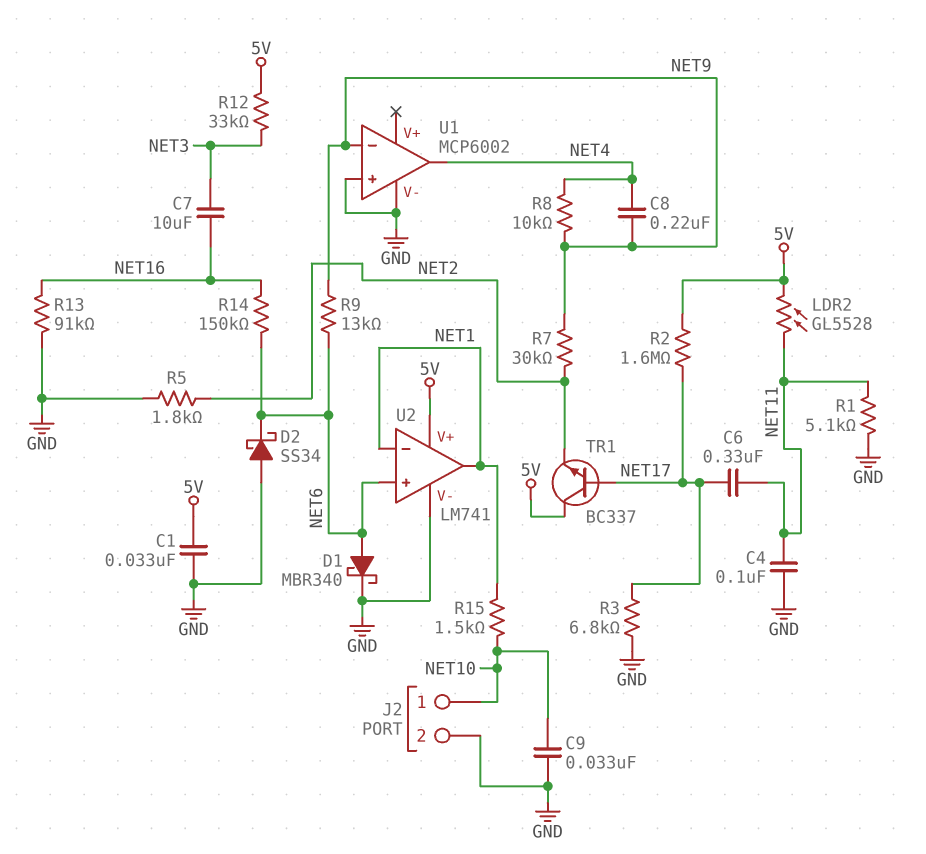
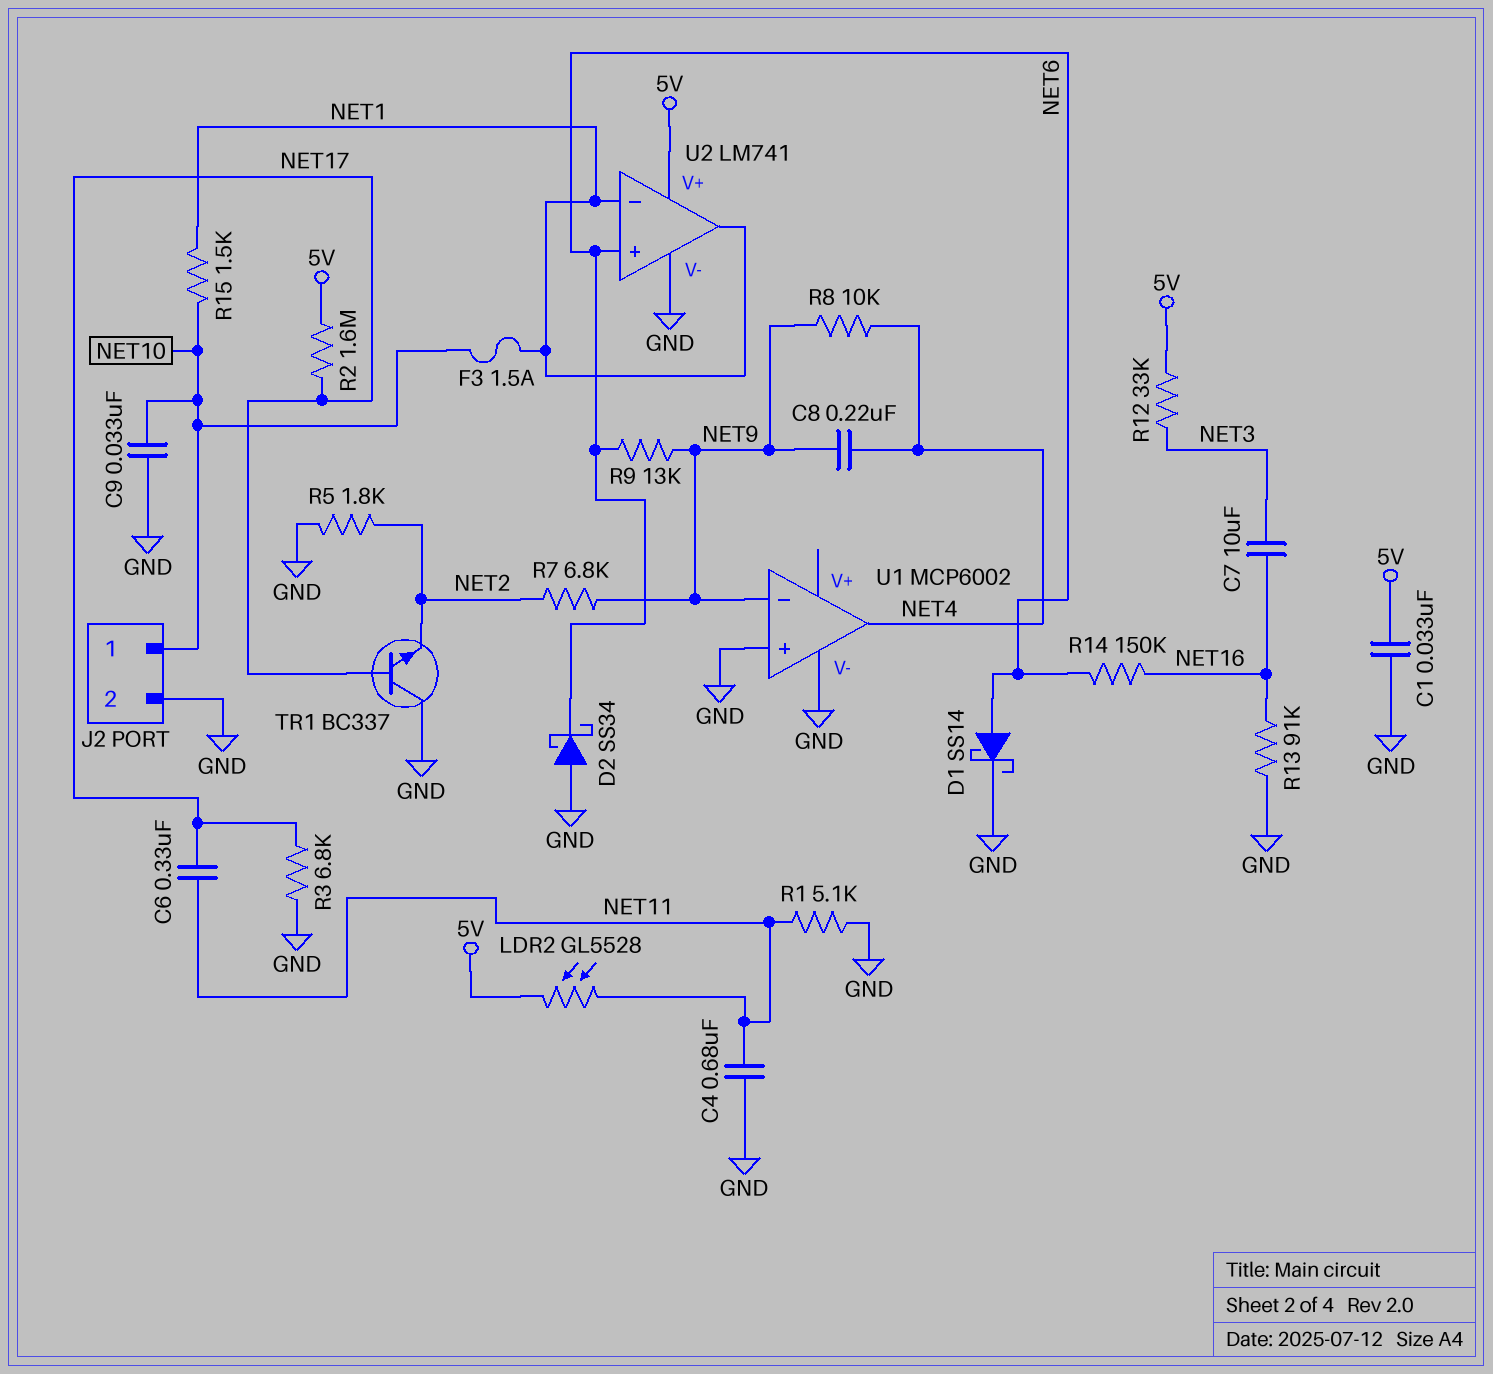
C4: 100nF (GND, NET11) -> 680nF (GND, NET11)
D1: schottky MBR340 (A NET6, K GND) -> schottky SS14 (A NET6, K GND)
F3: none -> 1.5A (NET1, NET10)
R7: 30k (NET2, NET9) -> 6.8k (NET2, NET9)
TR1: NPN BC337 (B NET17, C 5V, E NET2) -> NPN BC337 (B NET17, C GND, E NET2)

